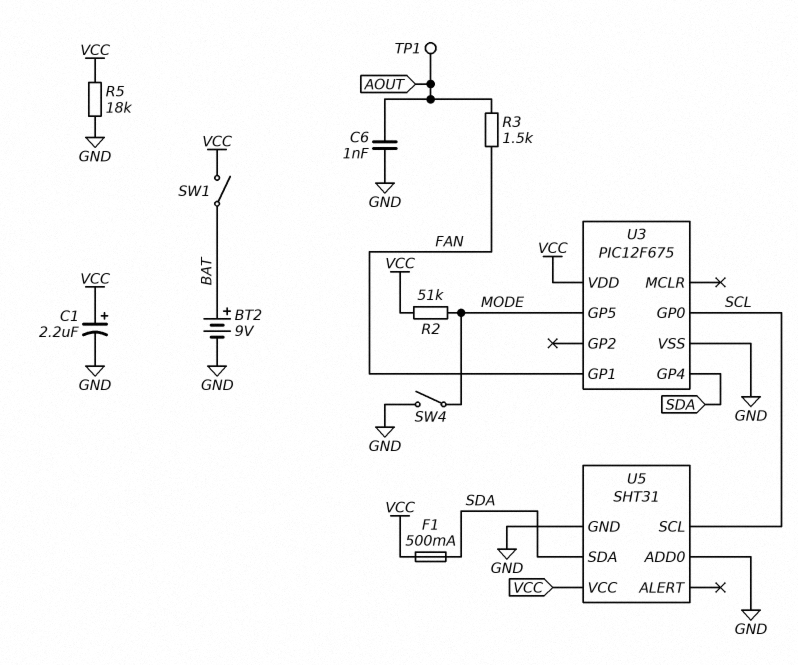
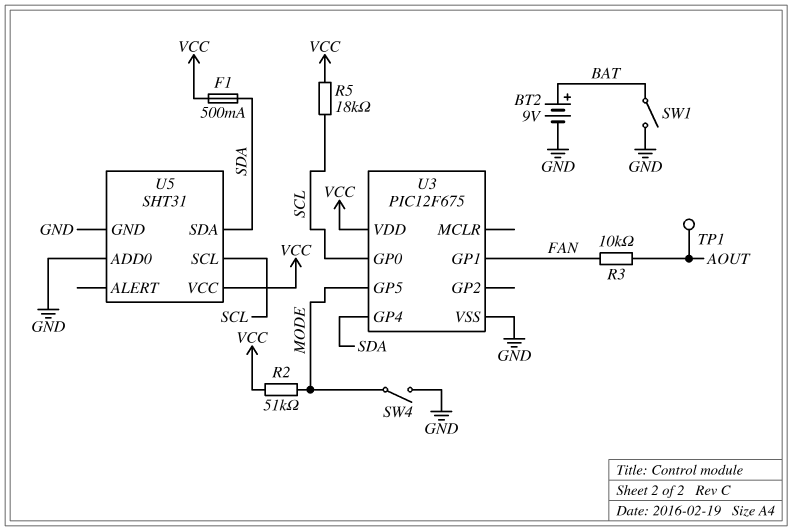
C1: 2.2uF (plus VCC, minus GND) -> none
C6: 1nF (AOUT, GND) -> none
R3: 1.5k (AOUT, FAN) -> 10k (AOUT, FAN)
R5: 18k (GND, VCC) -> 18k (SCL, VCC)
SW1: switch (BAT, VCC) -> switch (BAT, GND)

